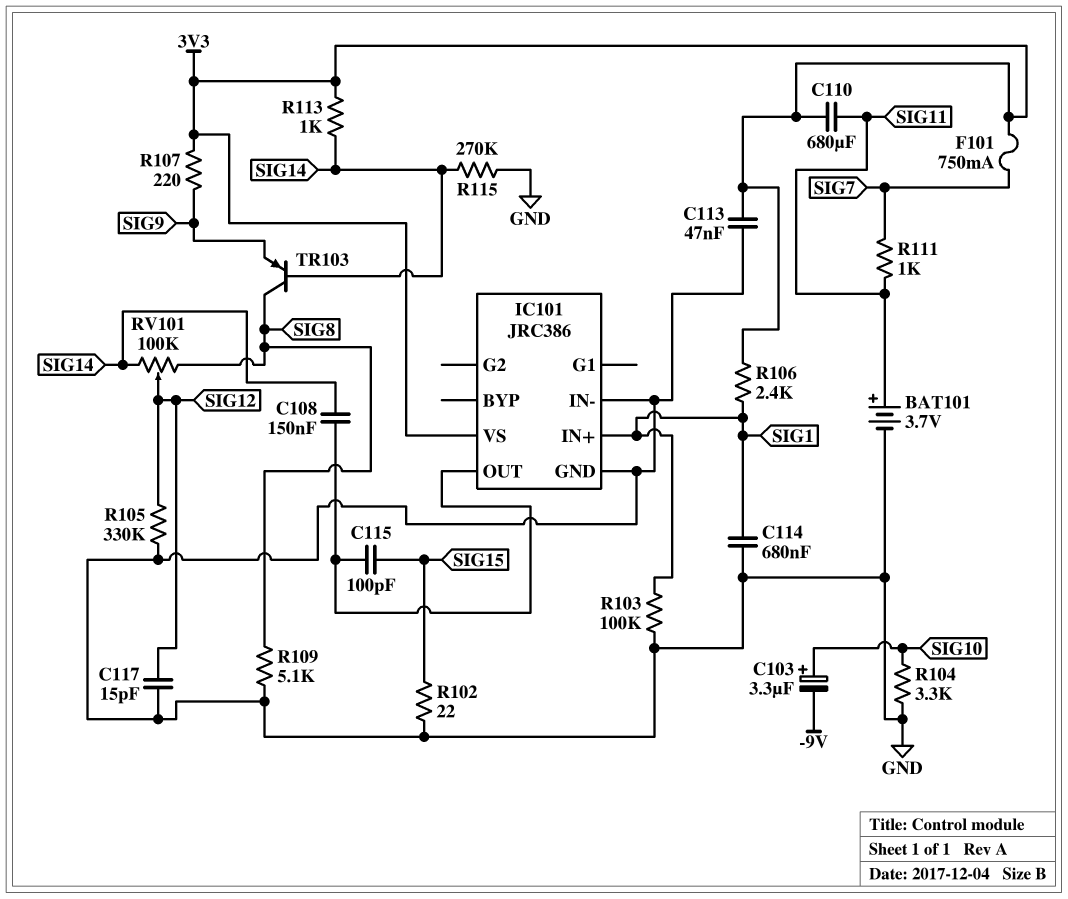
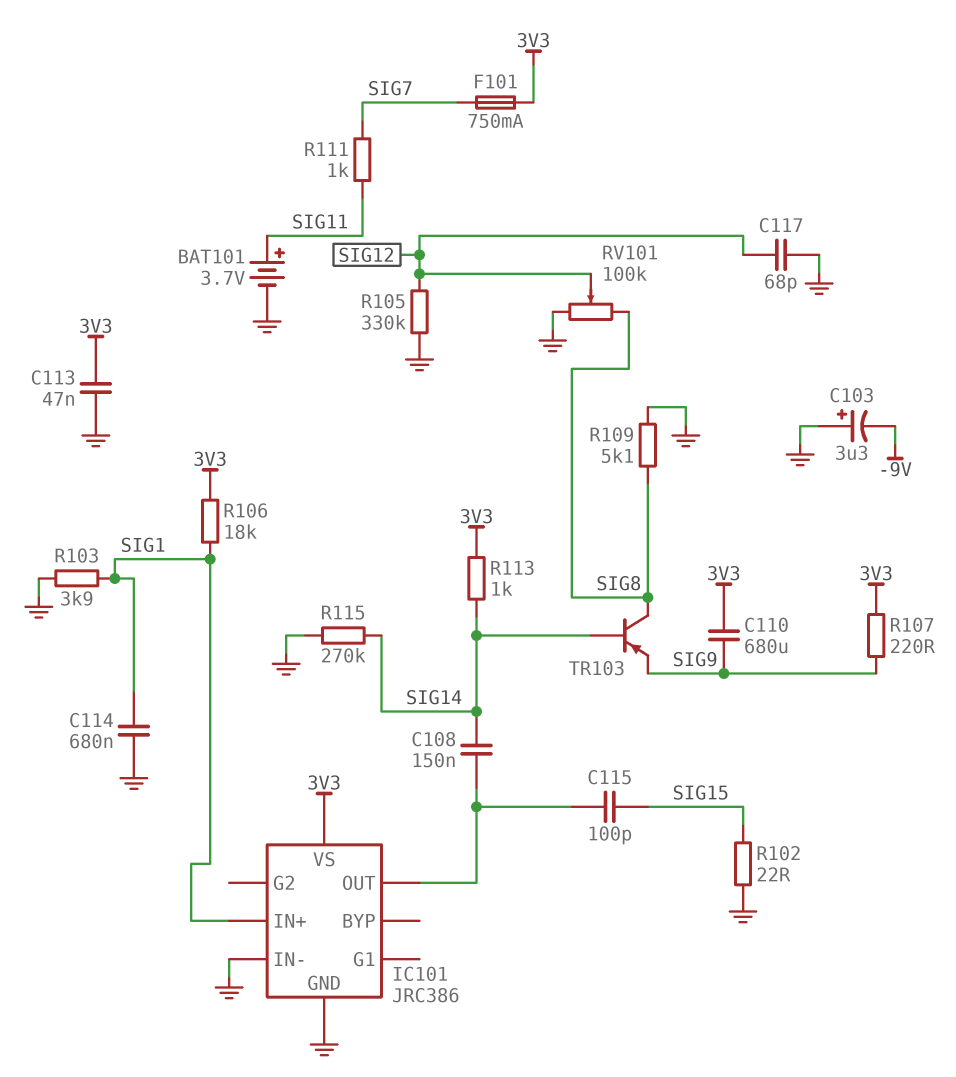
C103: 3.3uF (plus SIG10, minus -9V) -> 3.3uF (plus GND, minus -9V)
C110: 680uF (3V3, SIG11) -> 680uF (3V3, SIG9)
C117: 15pF (GND, SIG12) -> 68pF (GND, SIG12)
R103: 100k (GND, SIG1) -> 3.9k (GND, SIG1)
R104: 3.3k (GND, SIG10) -> none
R106: 2.4k (3V3, SIG1) -> 18k (3V3, SIG1)
RV101: 100k (SIG8, SIG14, wiper SIG12) -> 100k (GND, SIG8, wiper SIG12)

